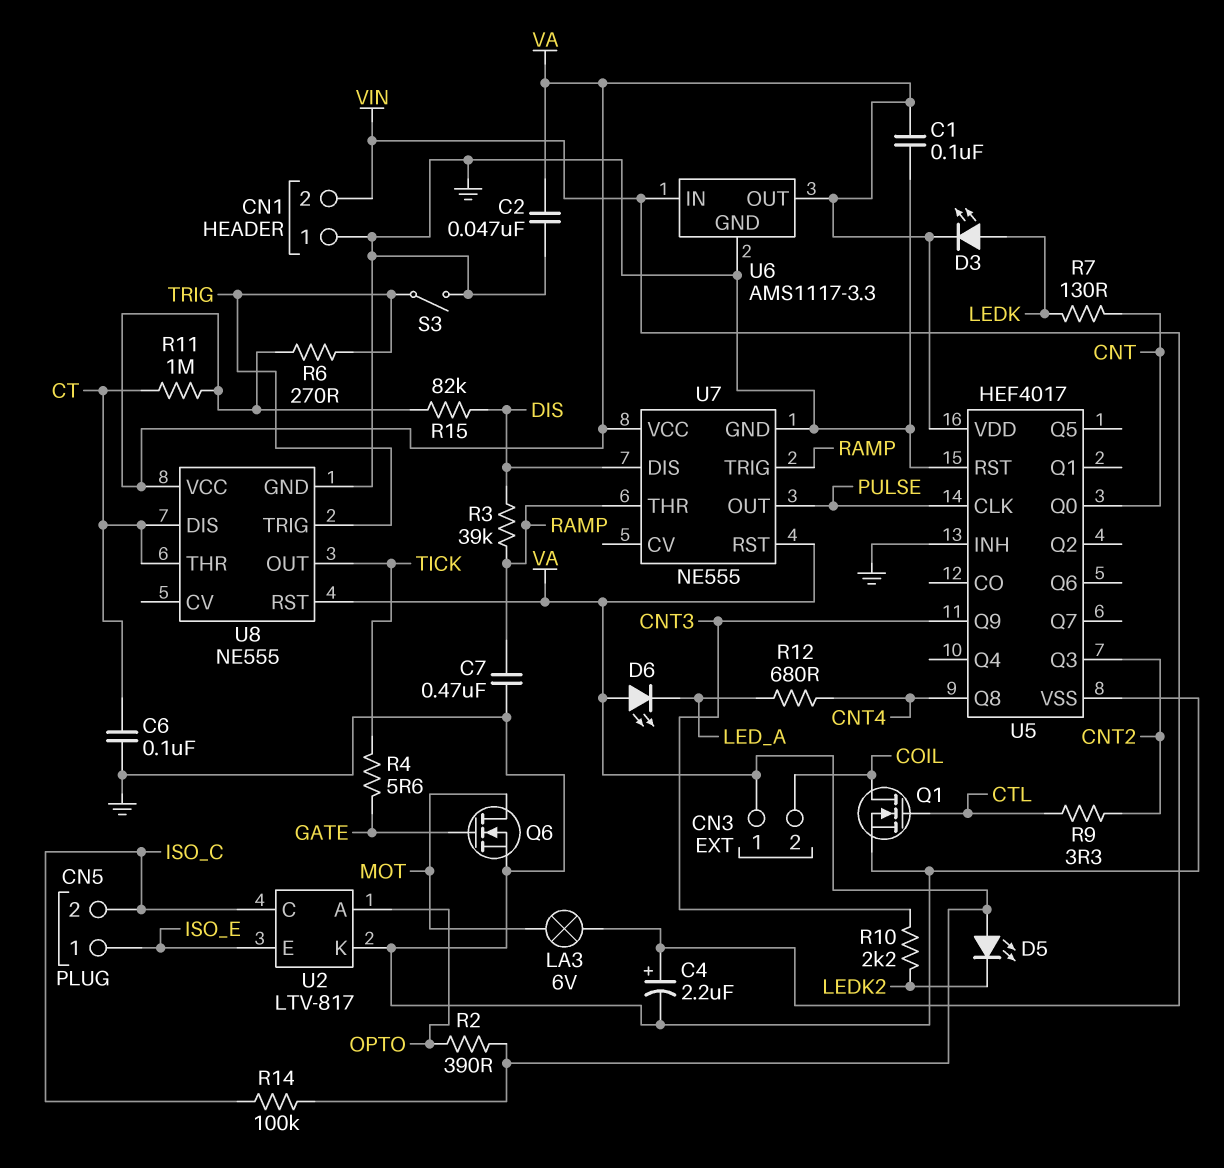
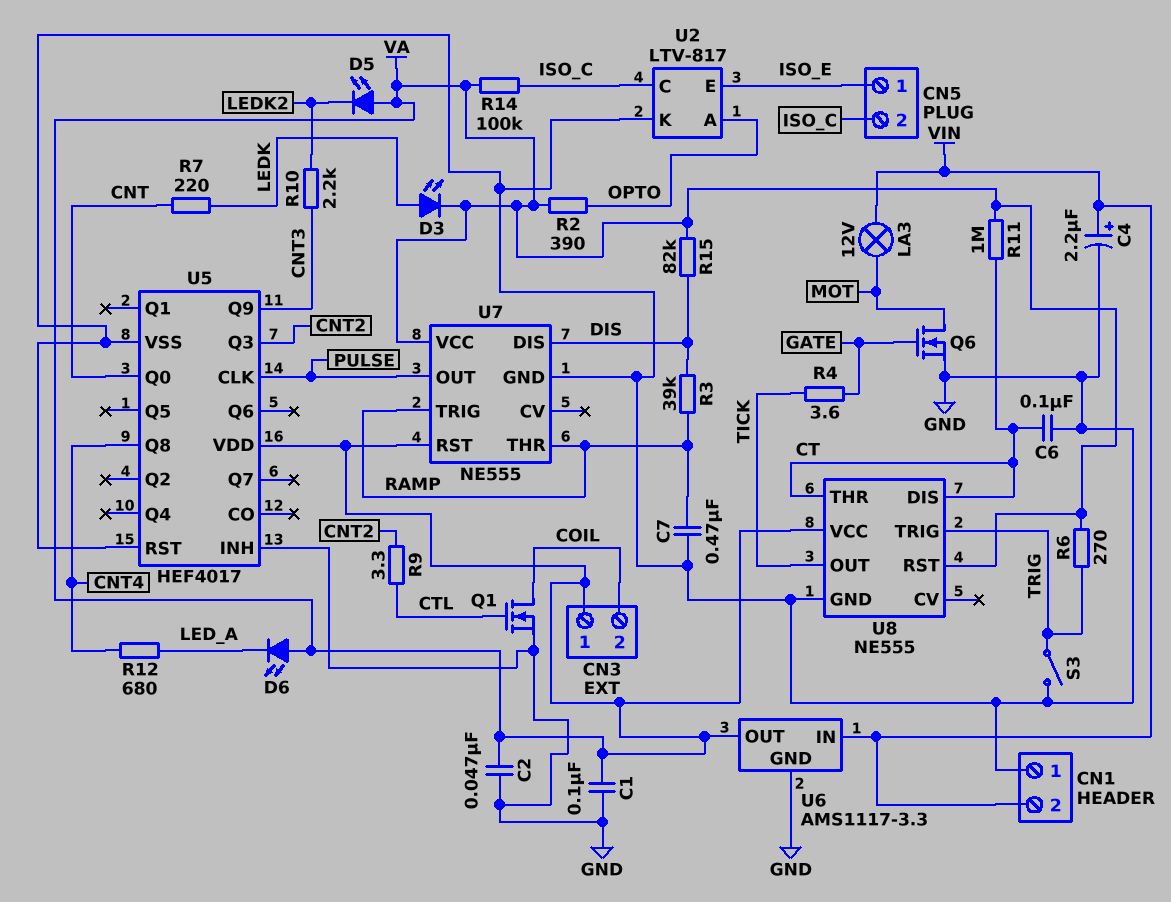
LA3: lamp 6V (MOT, VIN) -> lamp 12V (MOT, VIN)
R4: 5.6 (GATE, TICK) -> 3.6 (GATE, TICK)
R7: 130 (CNT, LEDK) -> 220 (CNT, LEDK)

